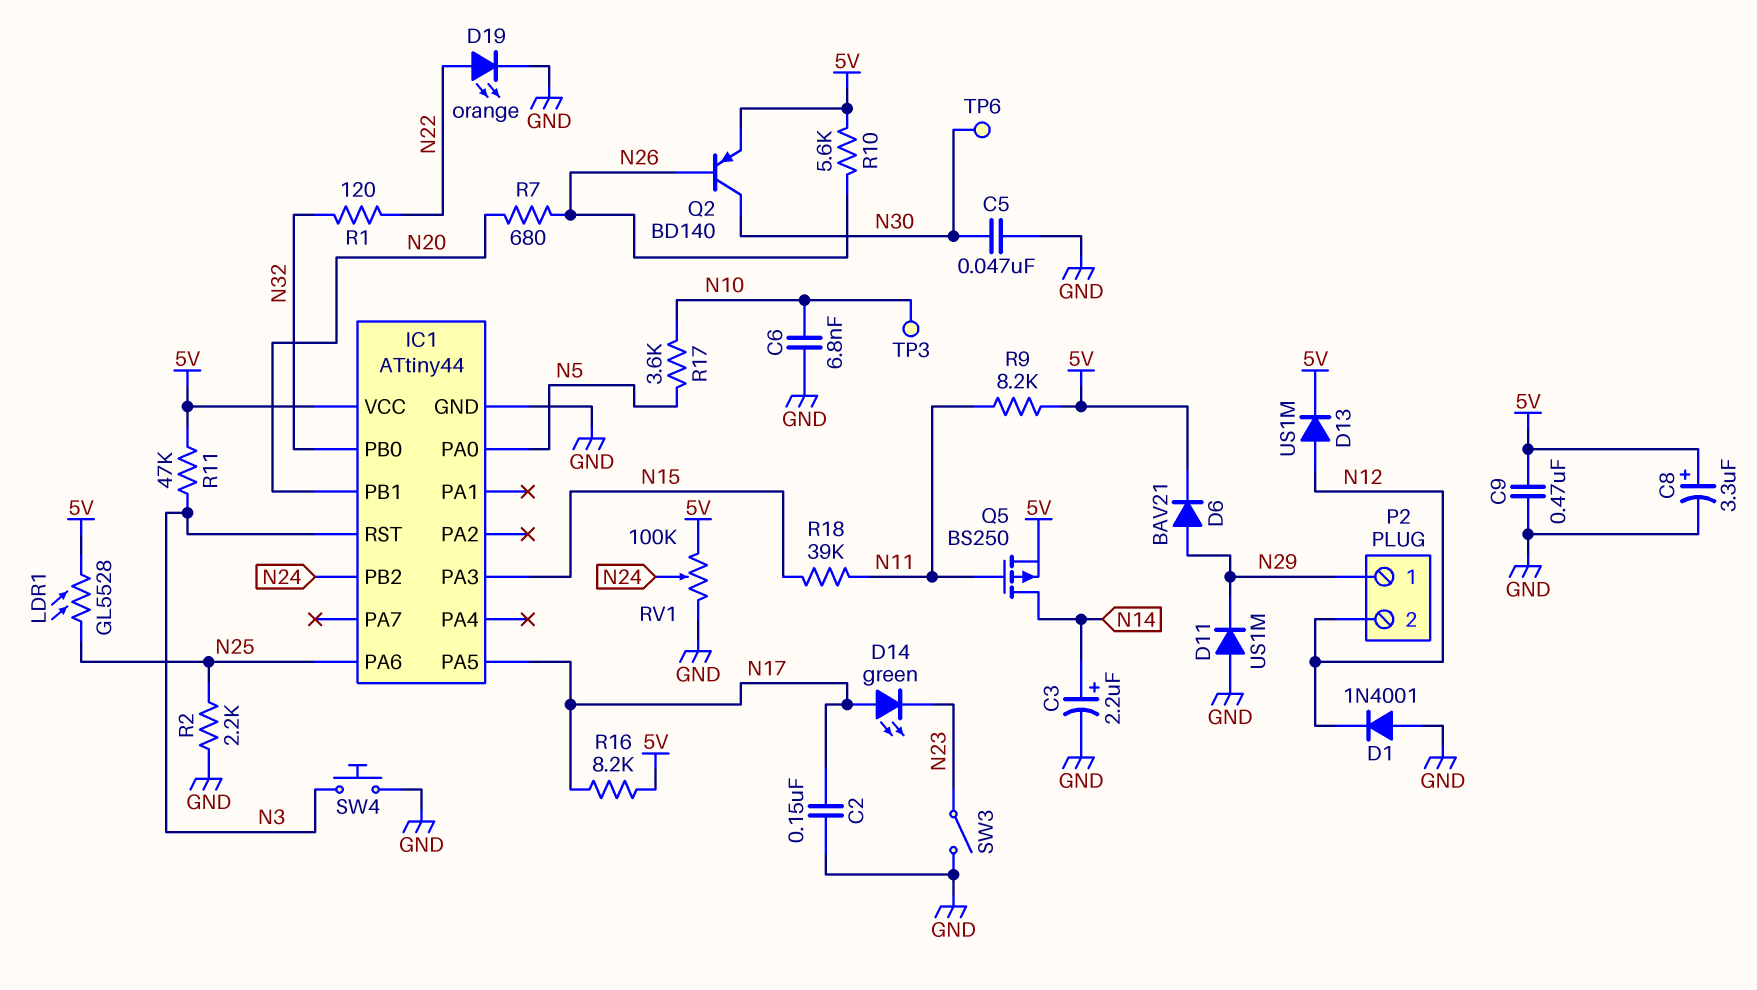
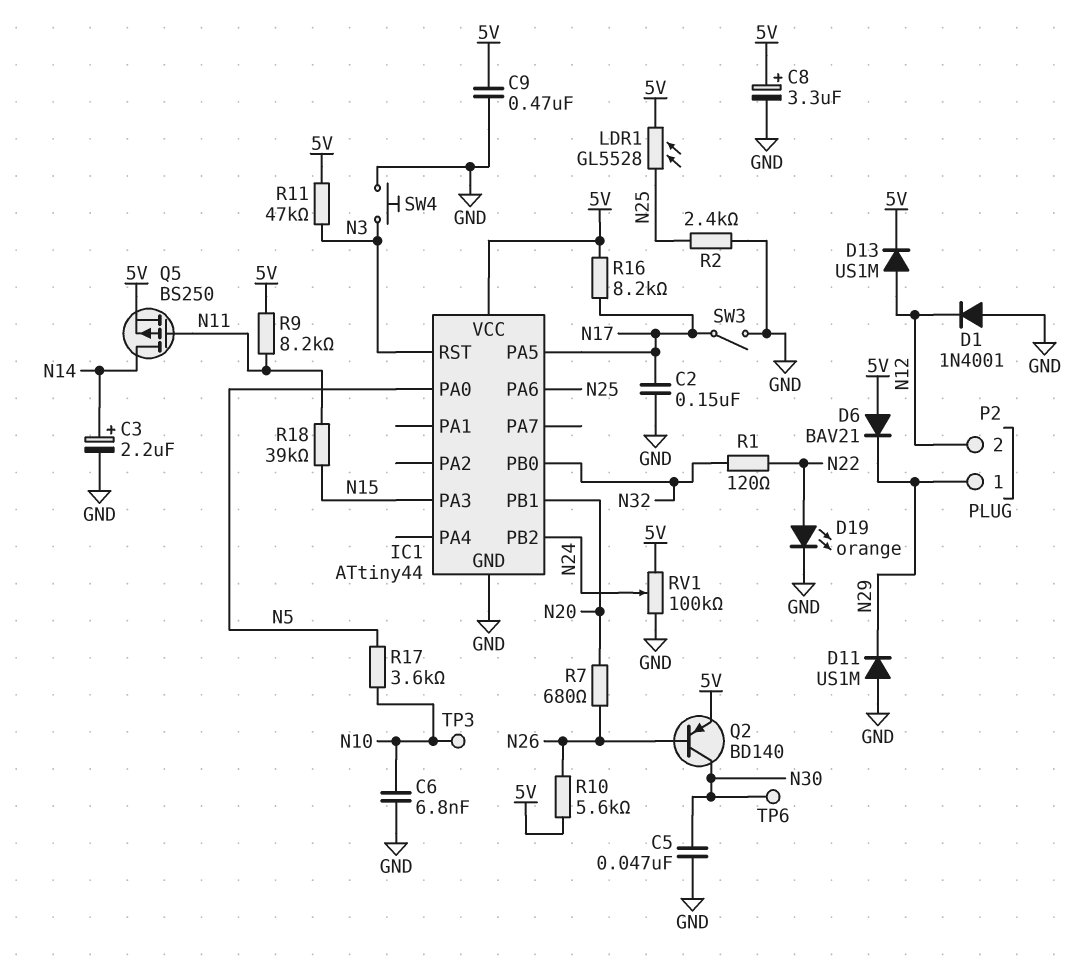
D6: diode BAV21 (A N29, K 5V) -> diode BAV21 (A 5V, K N29)
D14: LED green (A N17, K N23) -> none
R2: 2.2k (GND, N25) -> 2.4k (GND, N25)
SW3: switch (GND, N23) -> switch (GND, N17)

